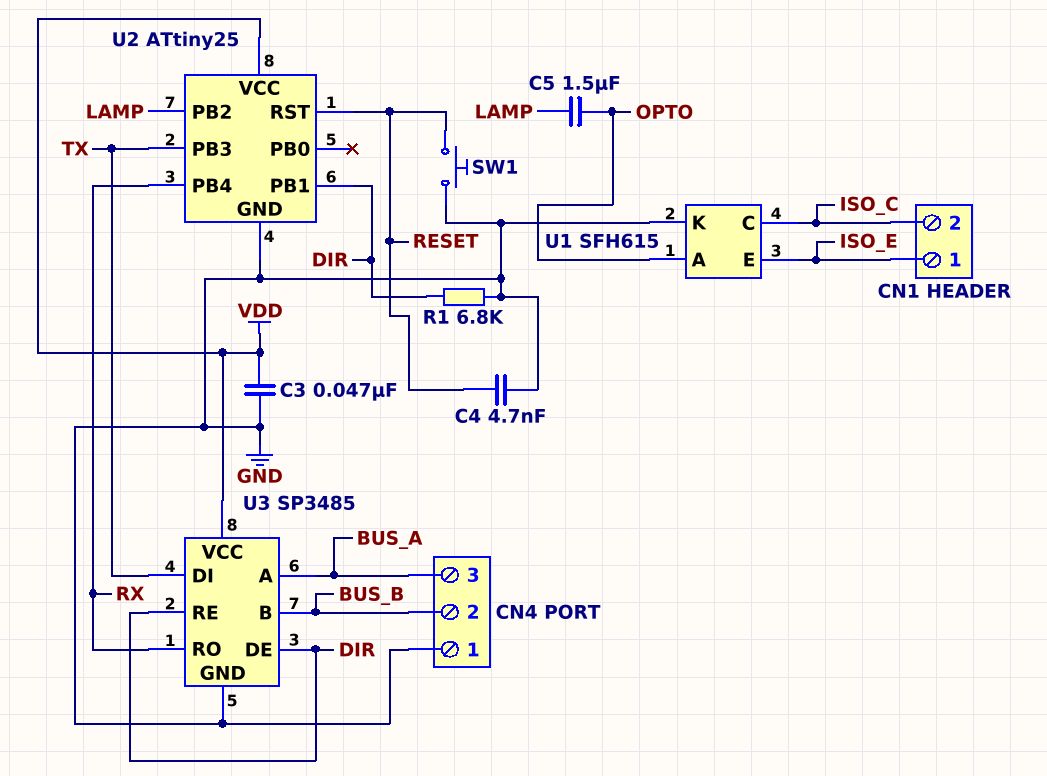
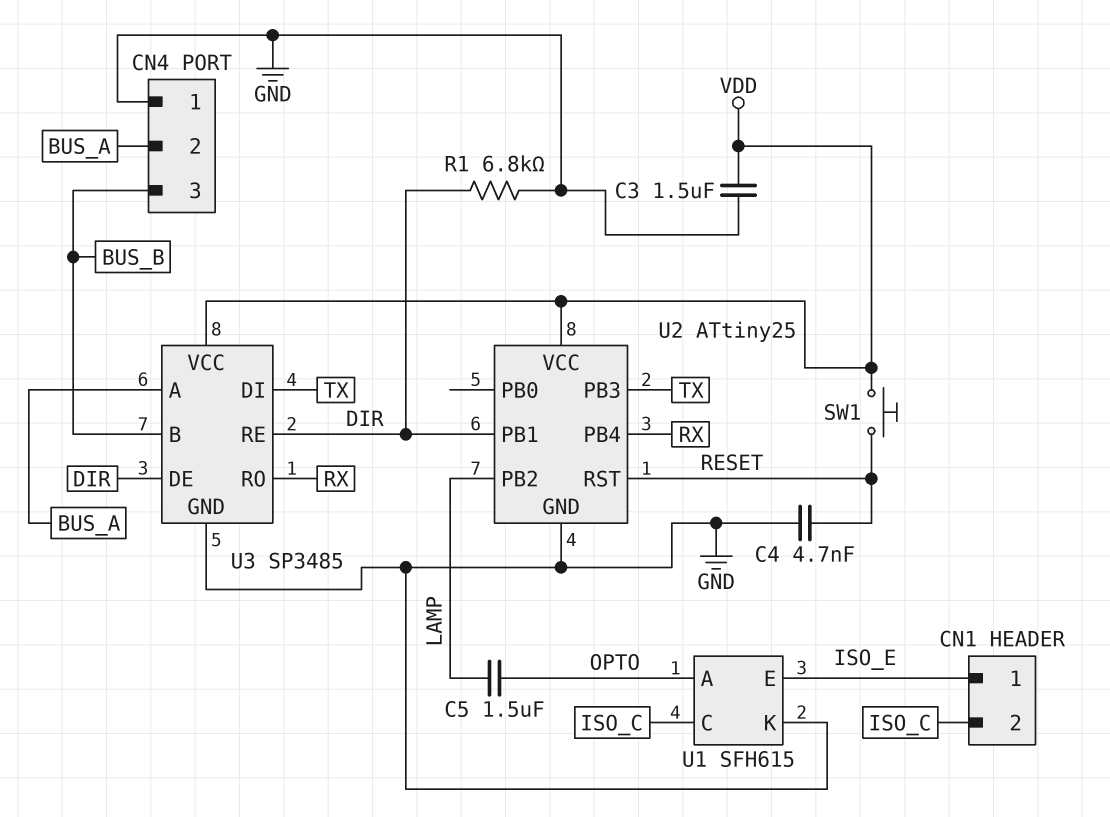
C3: 47nF (GND, VDD) -> 1.5uF (GND, VDD)
CN4 pin 2: BUS_B -> BUS_A
CN4 pin 3: BUS_A -> BUS_B
SW1: button (GND, RESET) -> button (RESET, VDD)

